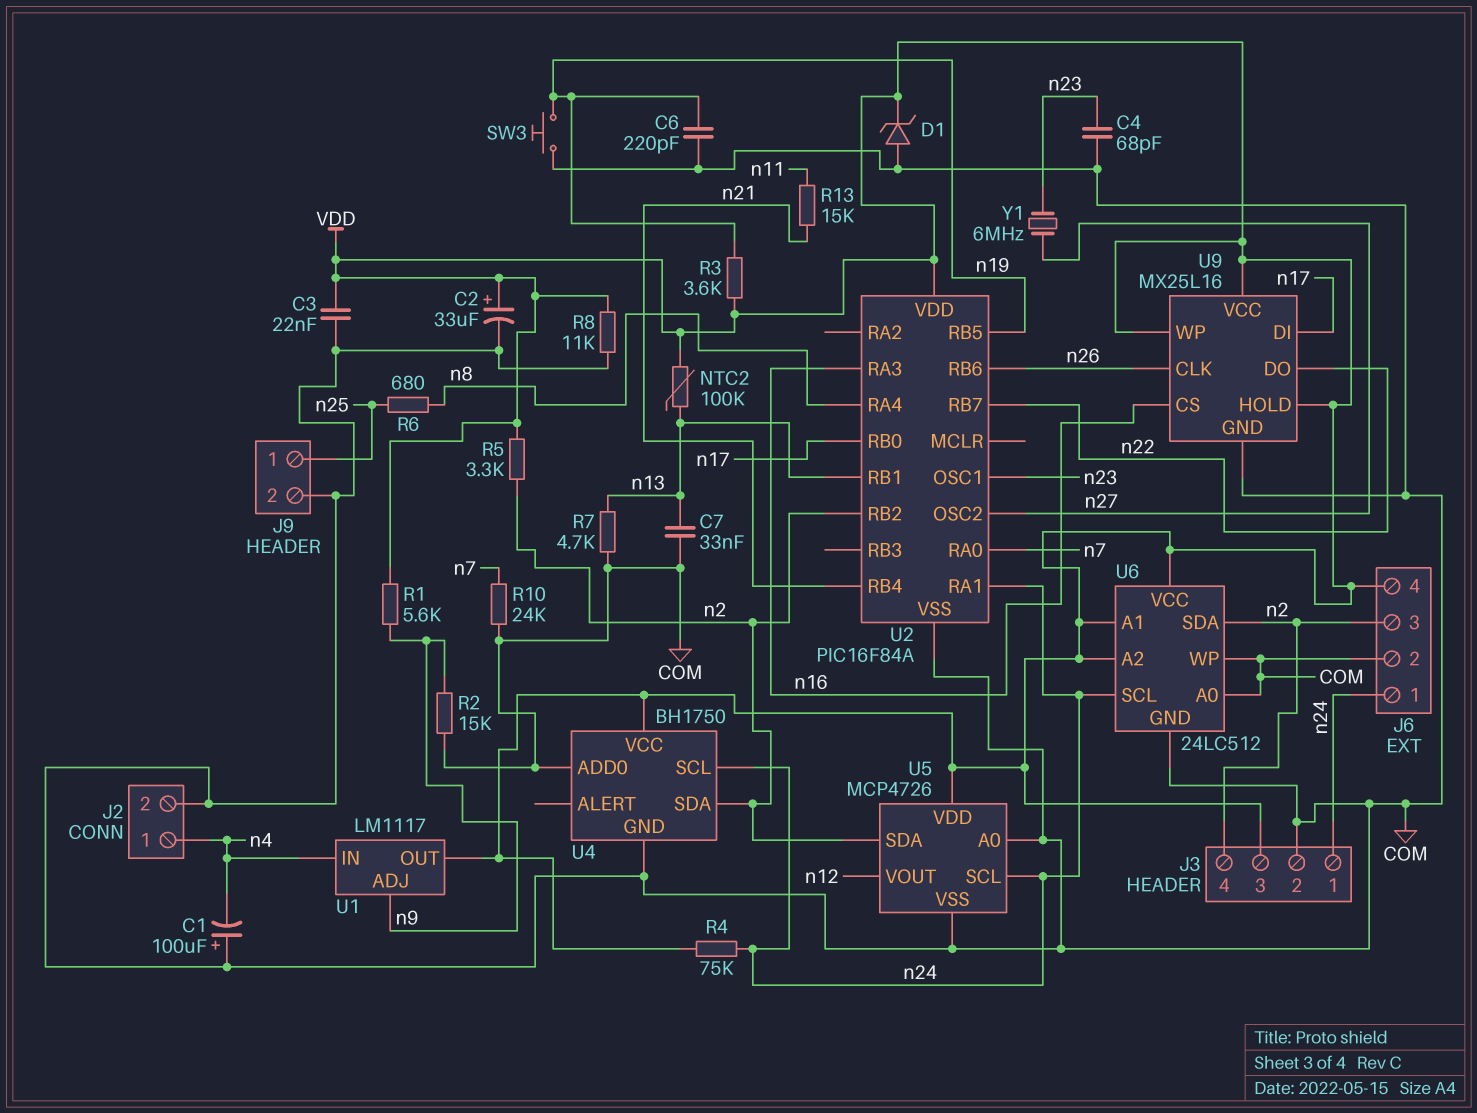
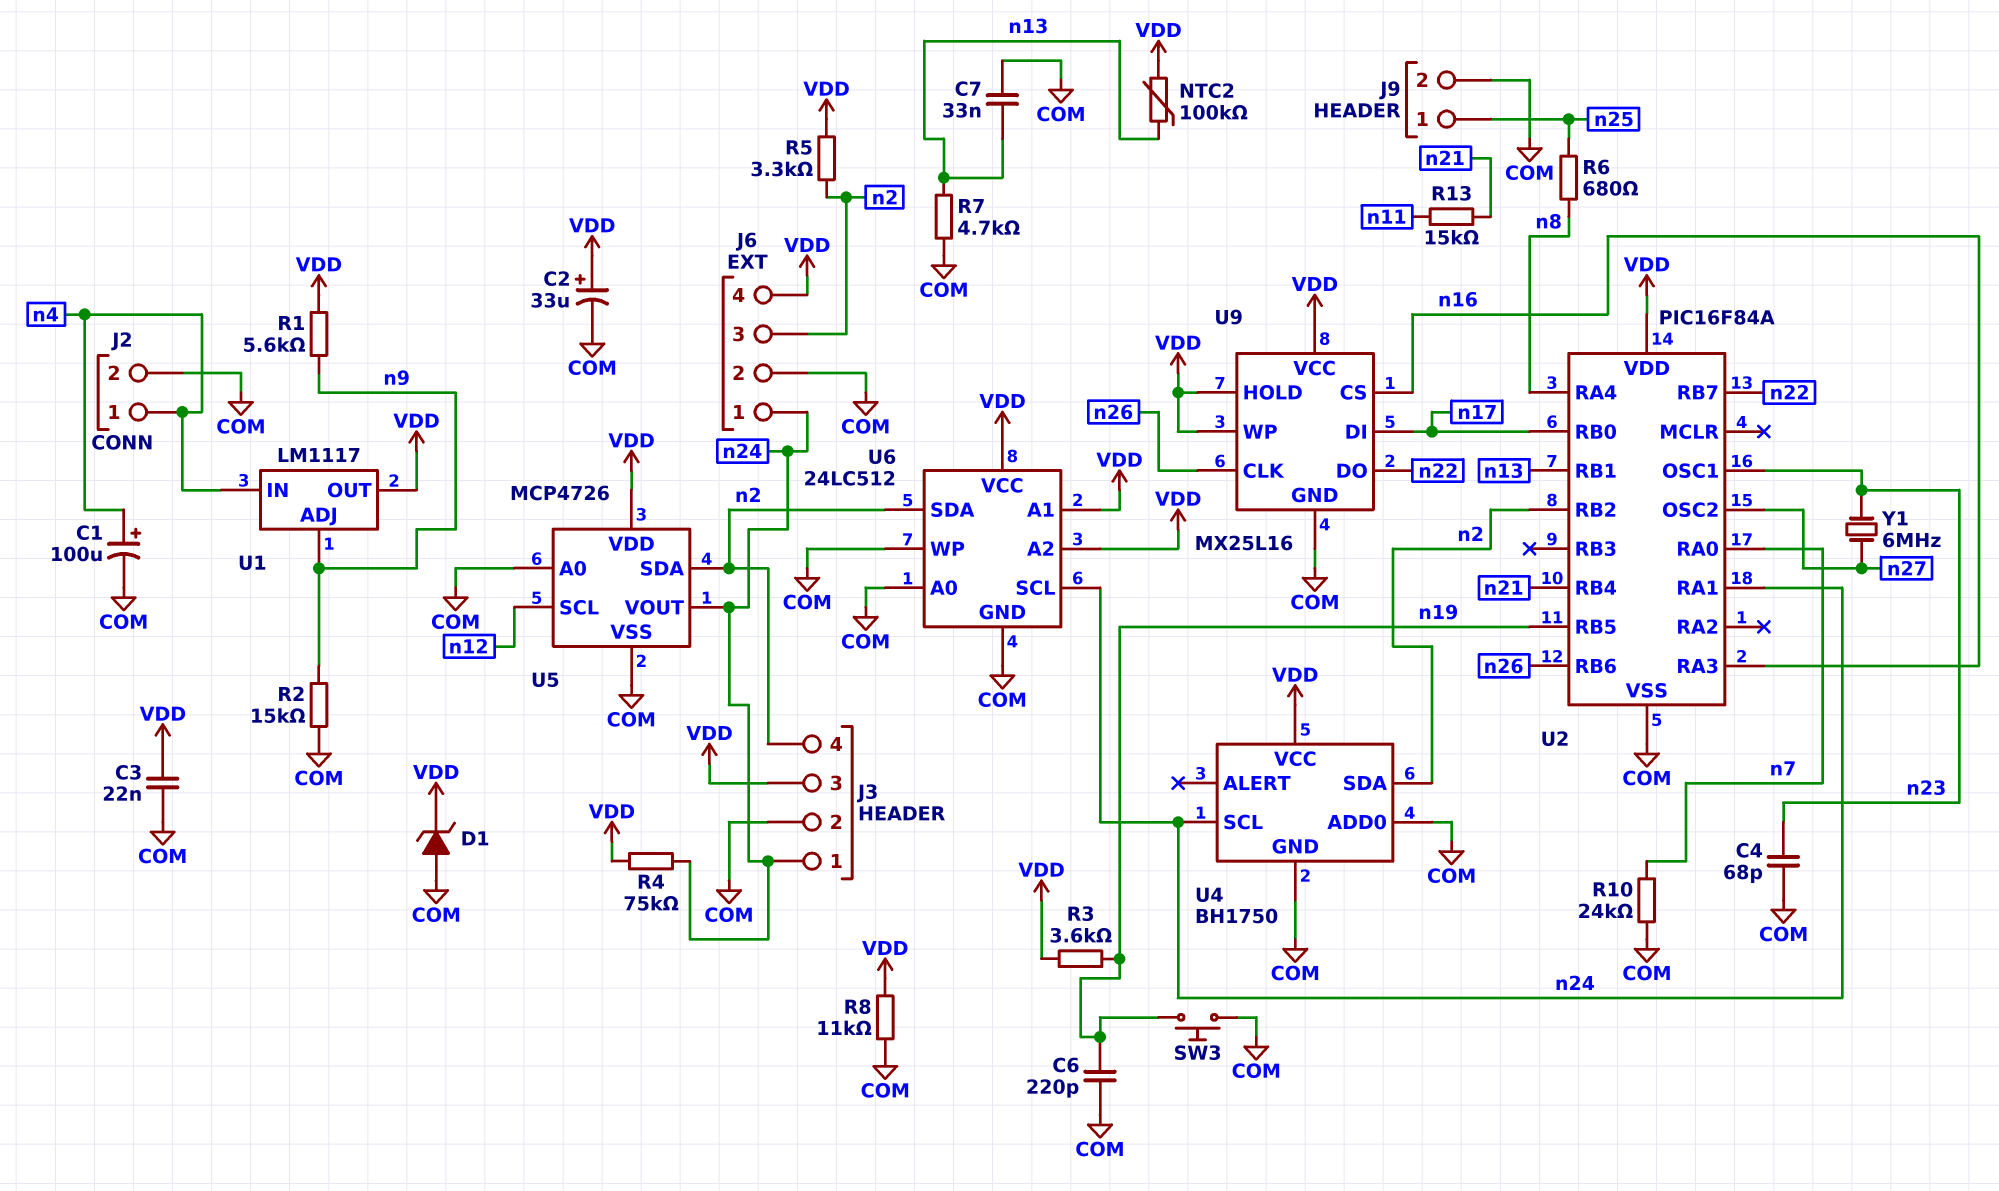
C1: 100uF (plus COM, minus n4) -> 100uF (plus n4, minus COM)
U5 pin SCL: n24 -> n12
U5 pin VOUT: n12 -> n24

